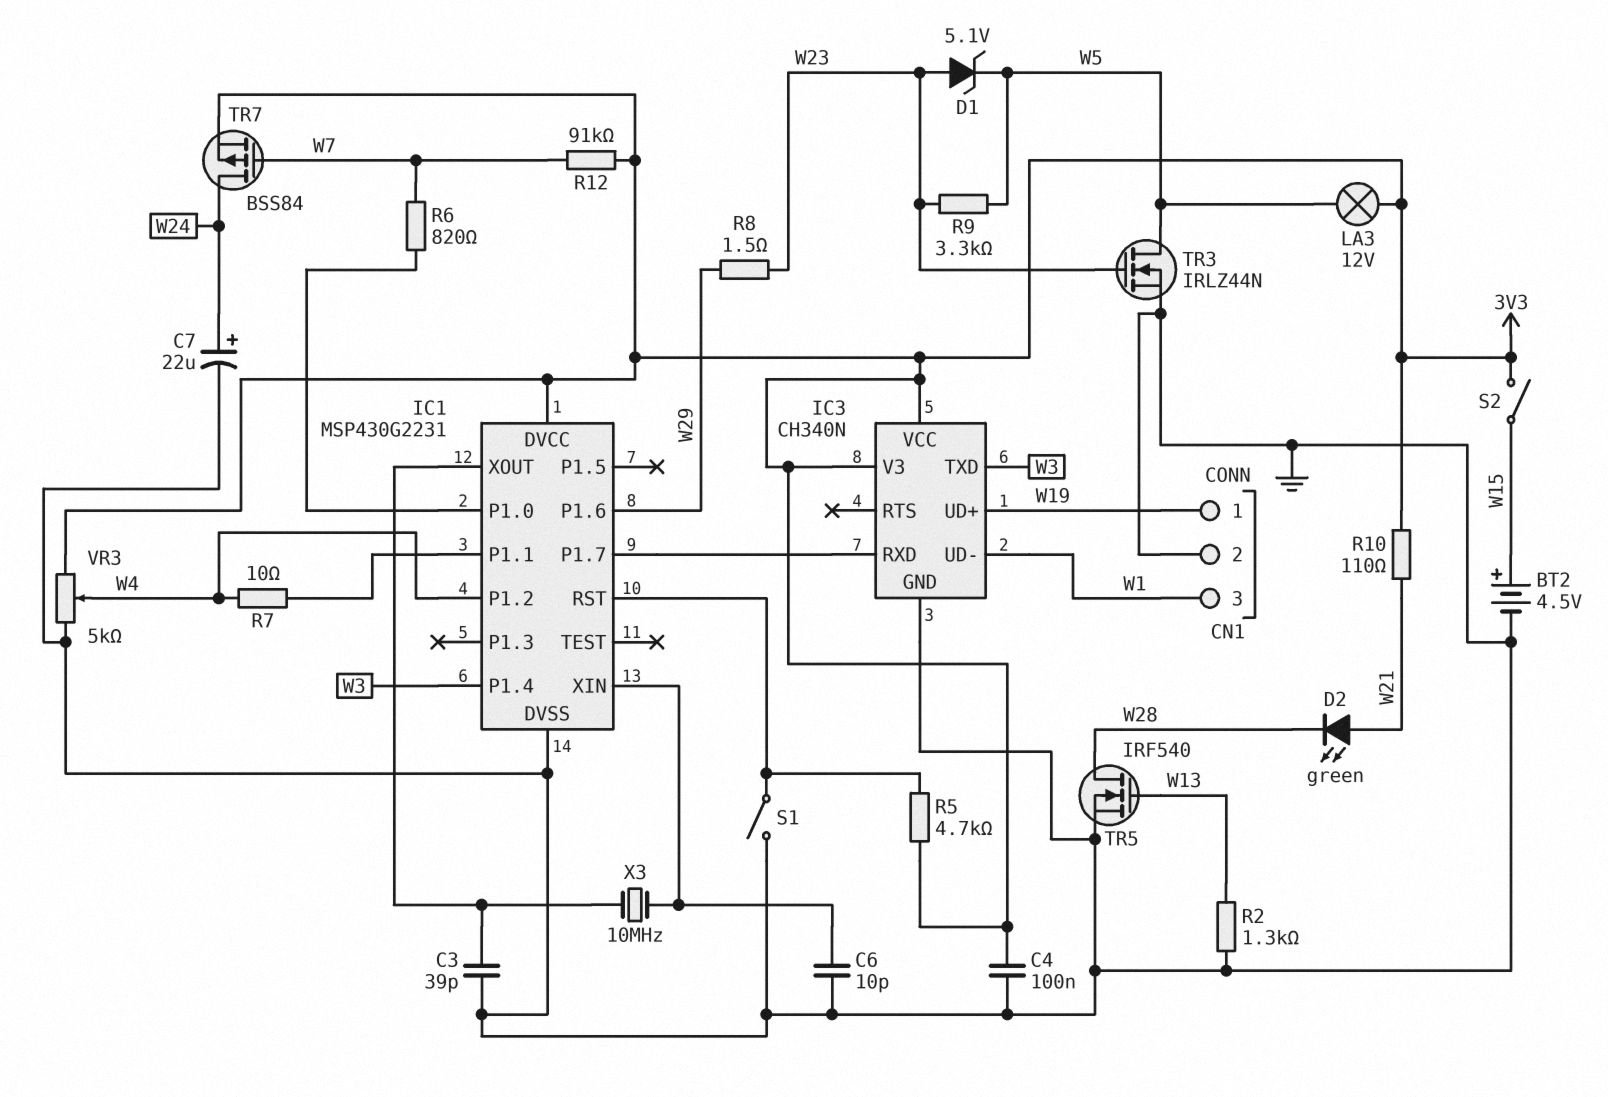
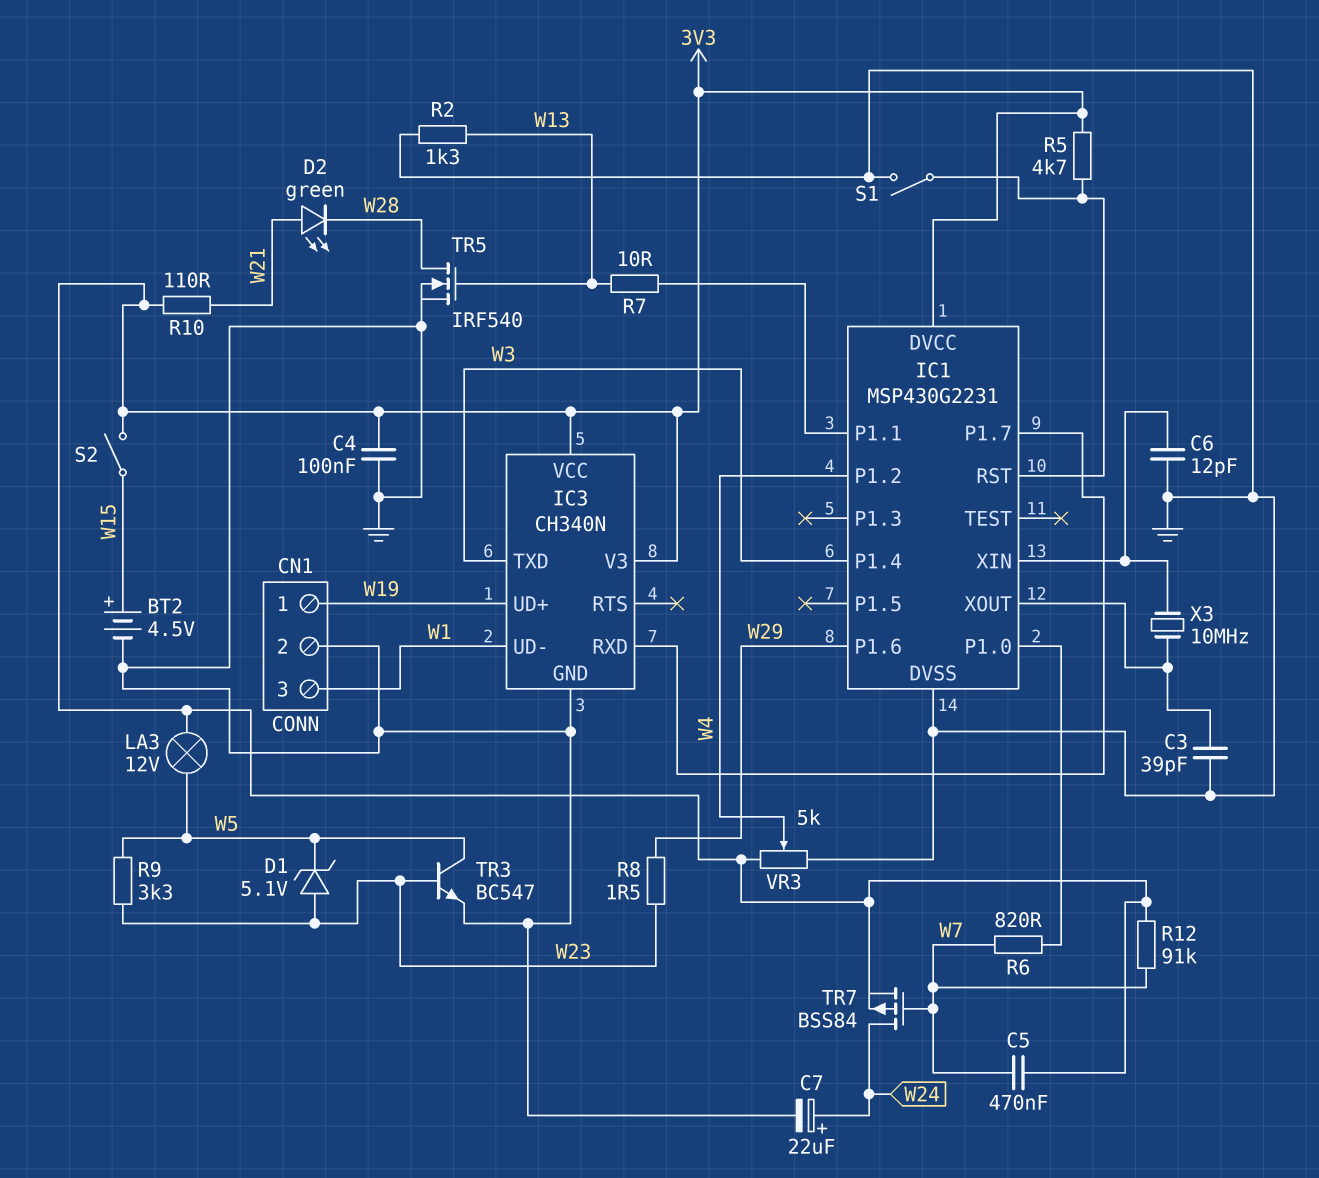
C5: none -> 470nF (3V3, W7)
C6: 10pF (GND, IC1/XIN) -> 12pF (GND, IC1/XIN)
R7: 10 (IC1/P1.1, W4) -> 10 (IC1/P1.1, W13)
TR3: NMOS IRLZ44N (G W23, D W5, S GND) -> NPN BC547 (B W23, C W5, E GND)

